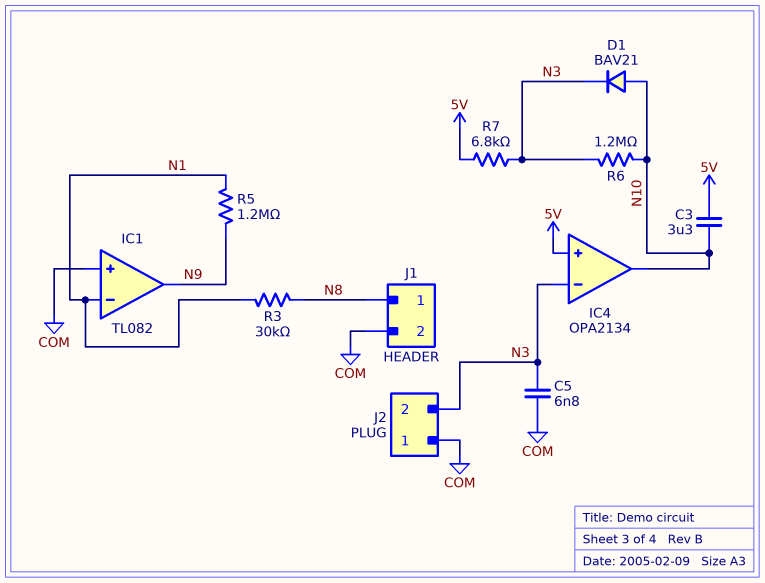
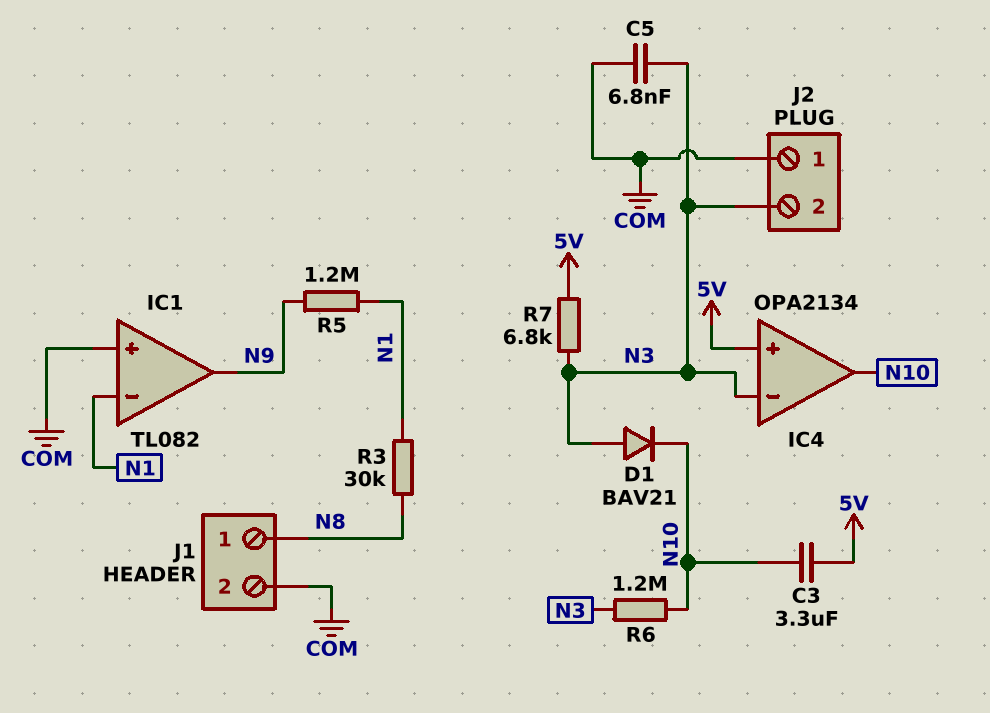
D1: diode BAV21 (A N10, K N3) -> diode BAV21 (A N3, K N10)

